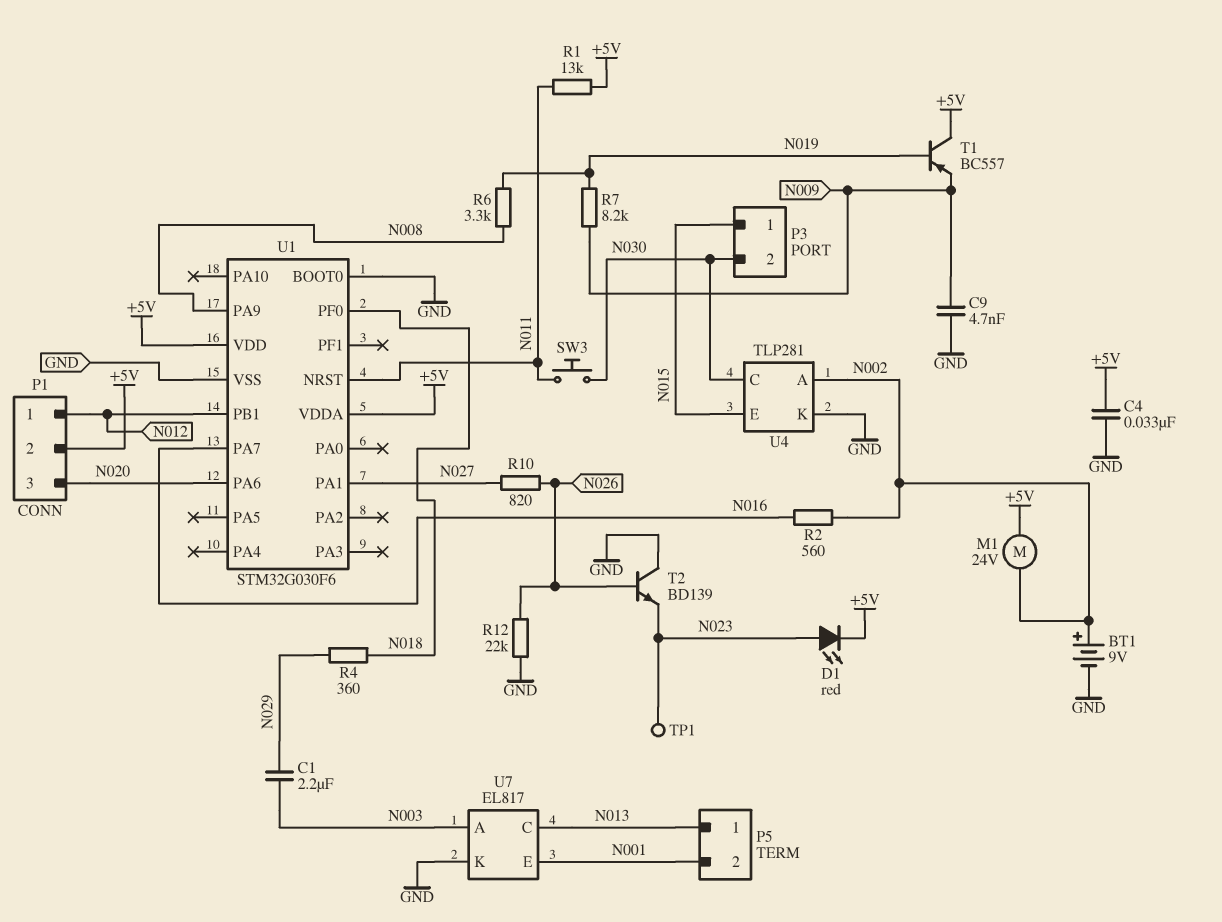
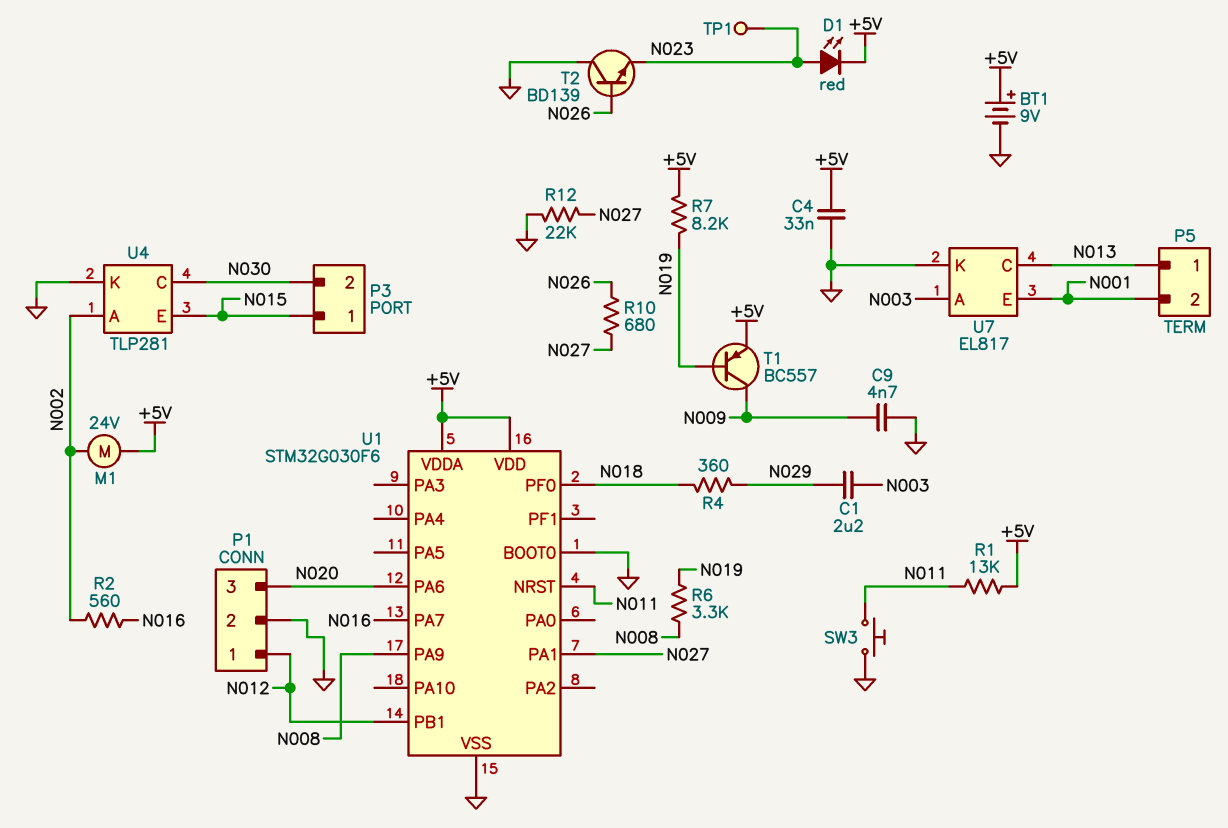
BT1: 9V (plus N002, minus GND) -> 9V (plus +5V, minus GND)
P1 pin 2: +5V -> GND
R7: 8.2k (N009, N019) -> 8.2k (+5V, N019)
R10: 820 (N026, N027) -> 680 (N026, N027)
R12: 22k (GND, N026) -> 22k (GND, N027)
SW3: button (N011, N030) -> button (GND, N011)
T1: PNP BC557 (B N019, C +5V, E N009) -> PNP BC557 (B N019, C N009, E +5V)

